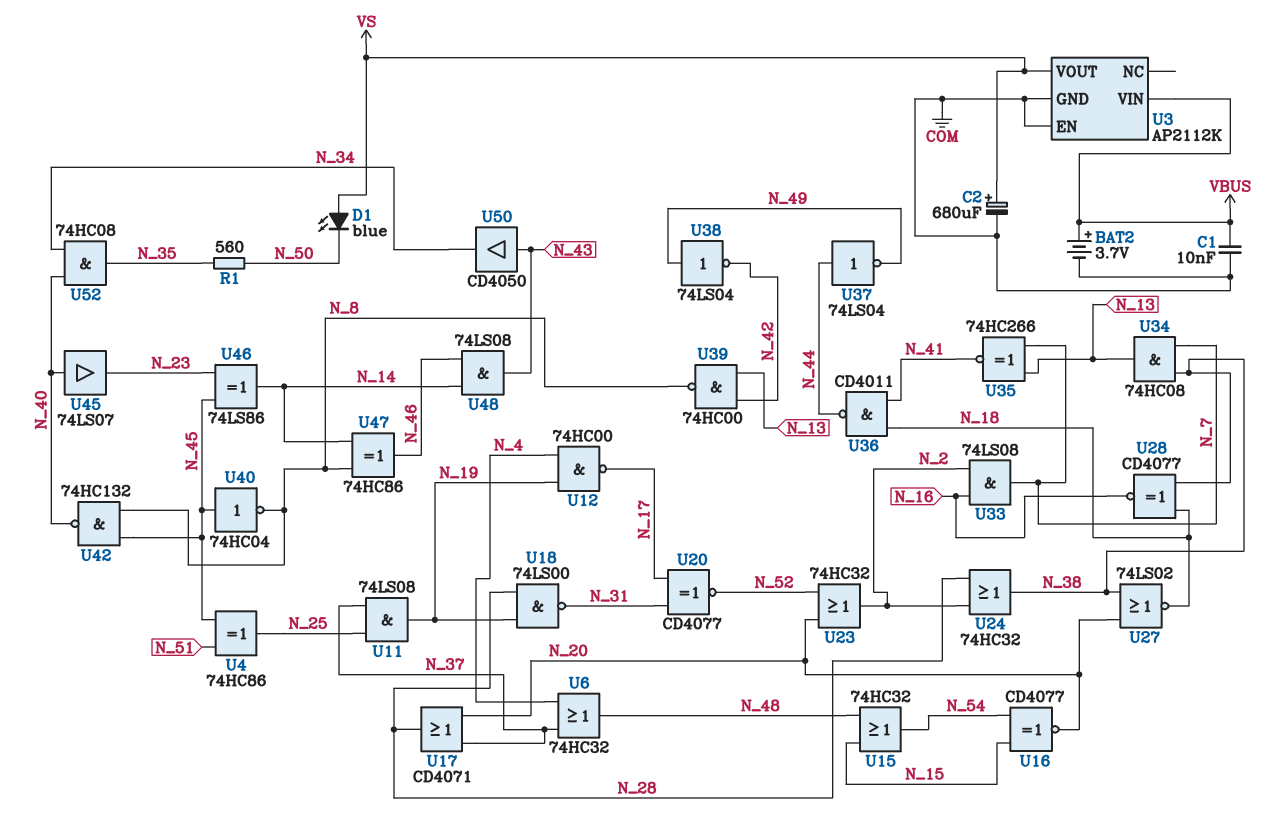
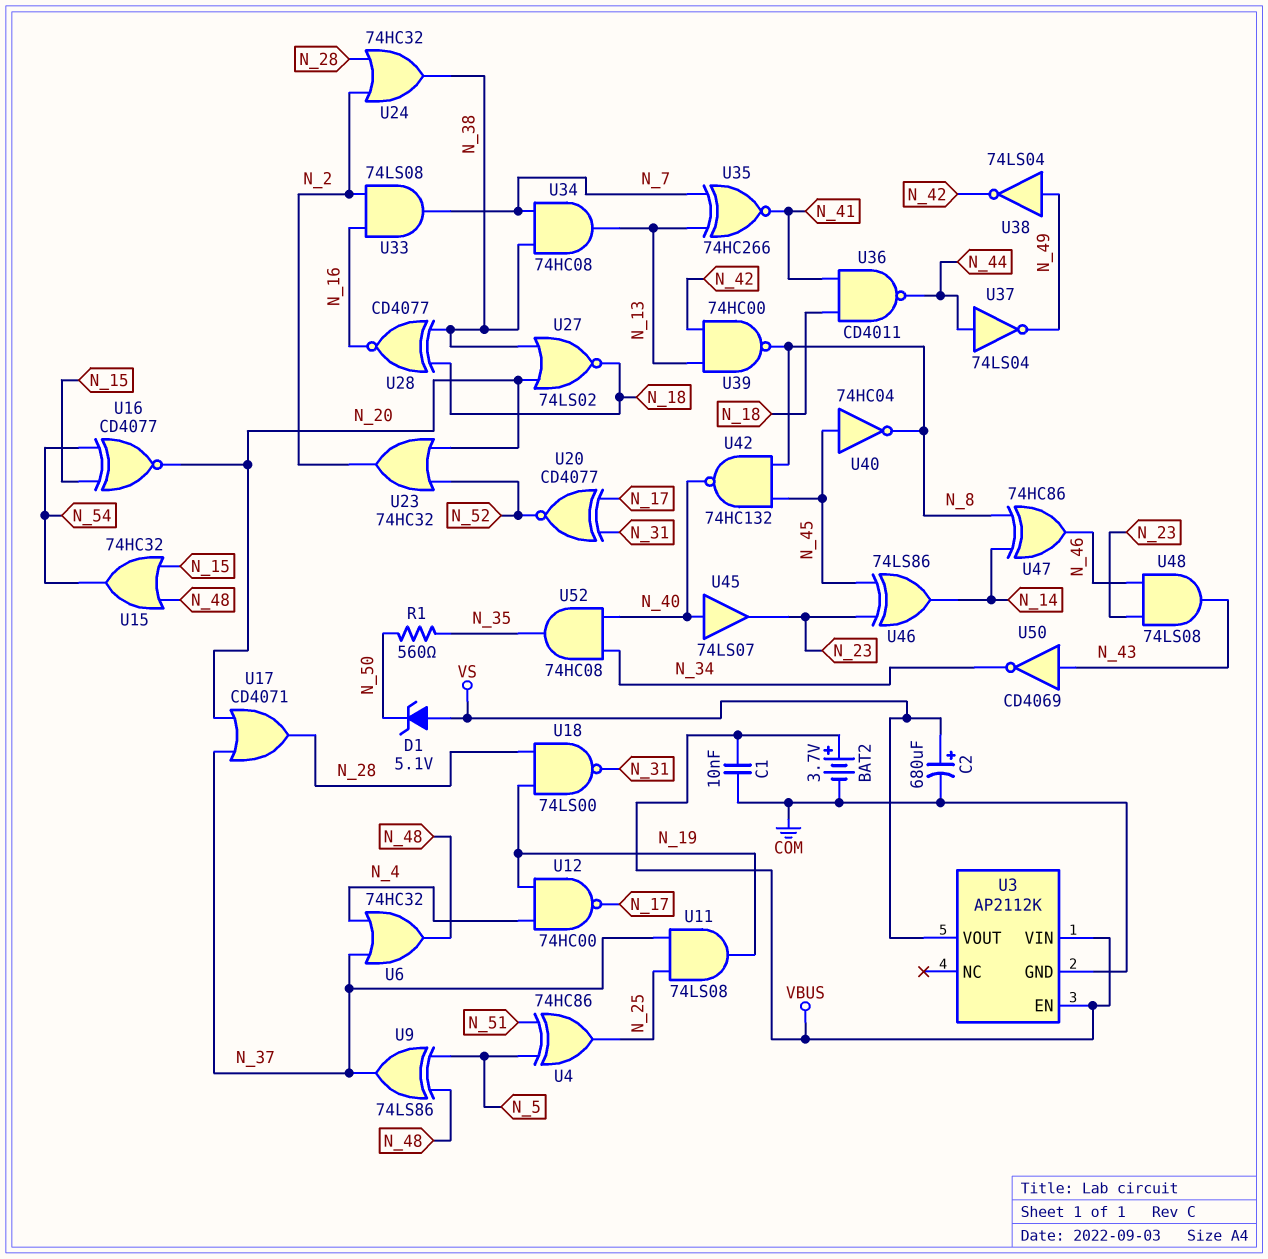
D1: LED blue (A VS, K N_50) -> zener 5.1V (A VS, K N_50)
U3 pin EN: COM -> VBUS
U4: XOR 74HC86 (in N_45, in N_51, out N_25) -> XOR 74HC86 (in N_5, in N_51, out N_25)
U9: none -> XOR 74LS86 (in N_5, in N_48, out N_37)
U48: AND 74LS08 (in N_14, in N_46, out N_43) -> AND 74LS08 (in N_23, in N_46, out N_43)
U50: buffer CD4050 (in N_43, out N_34) -> NOT CD4069 (in N_43, out N_34)

